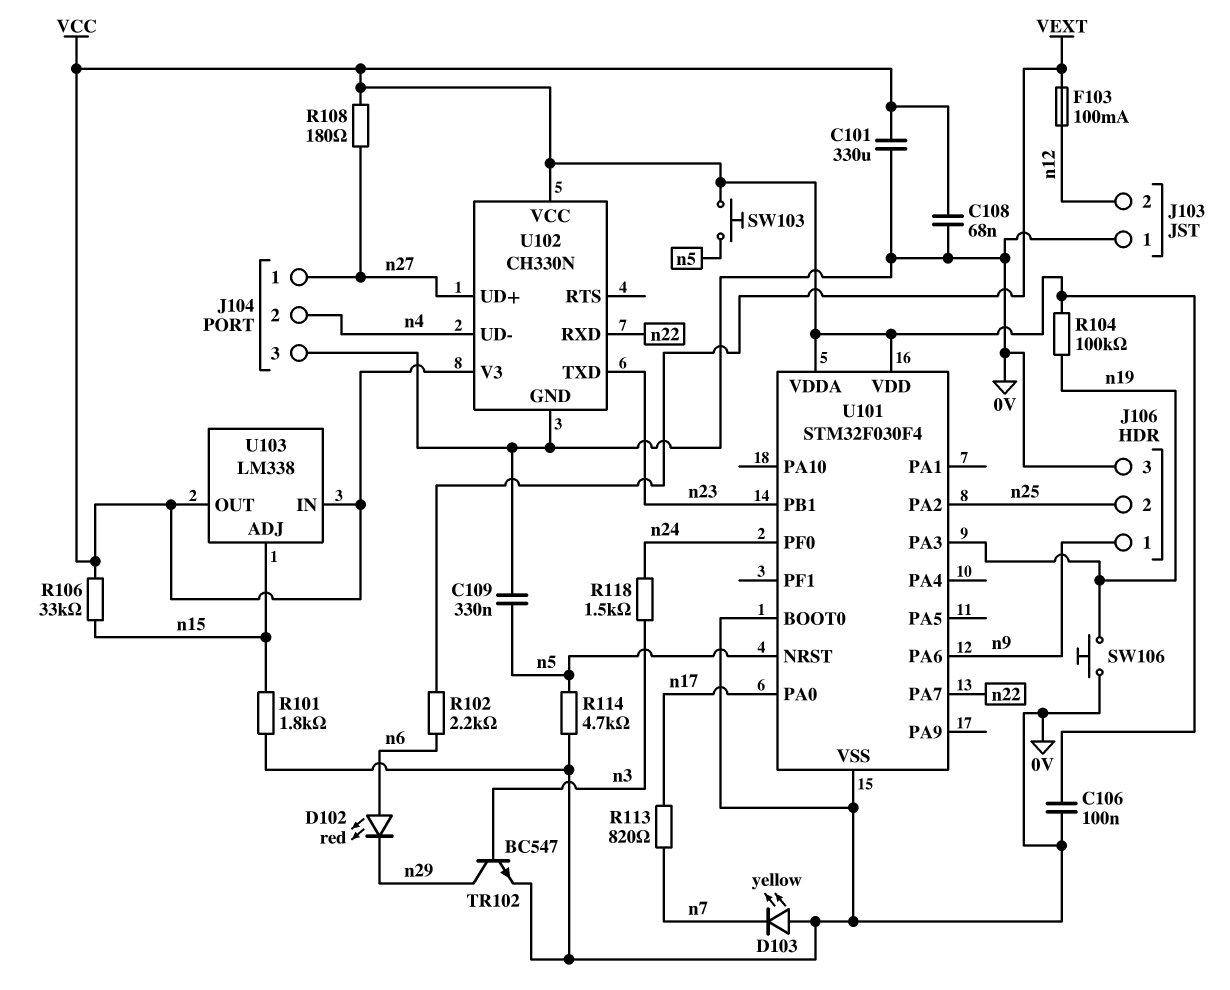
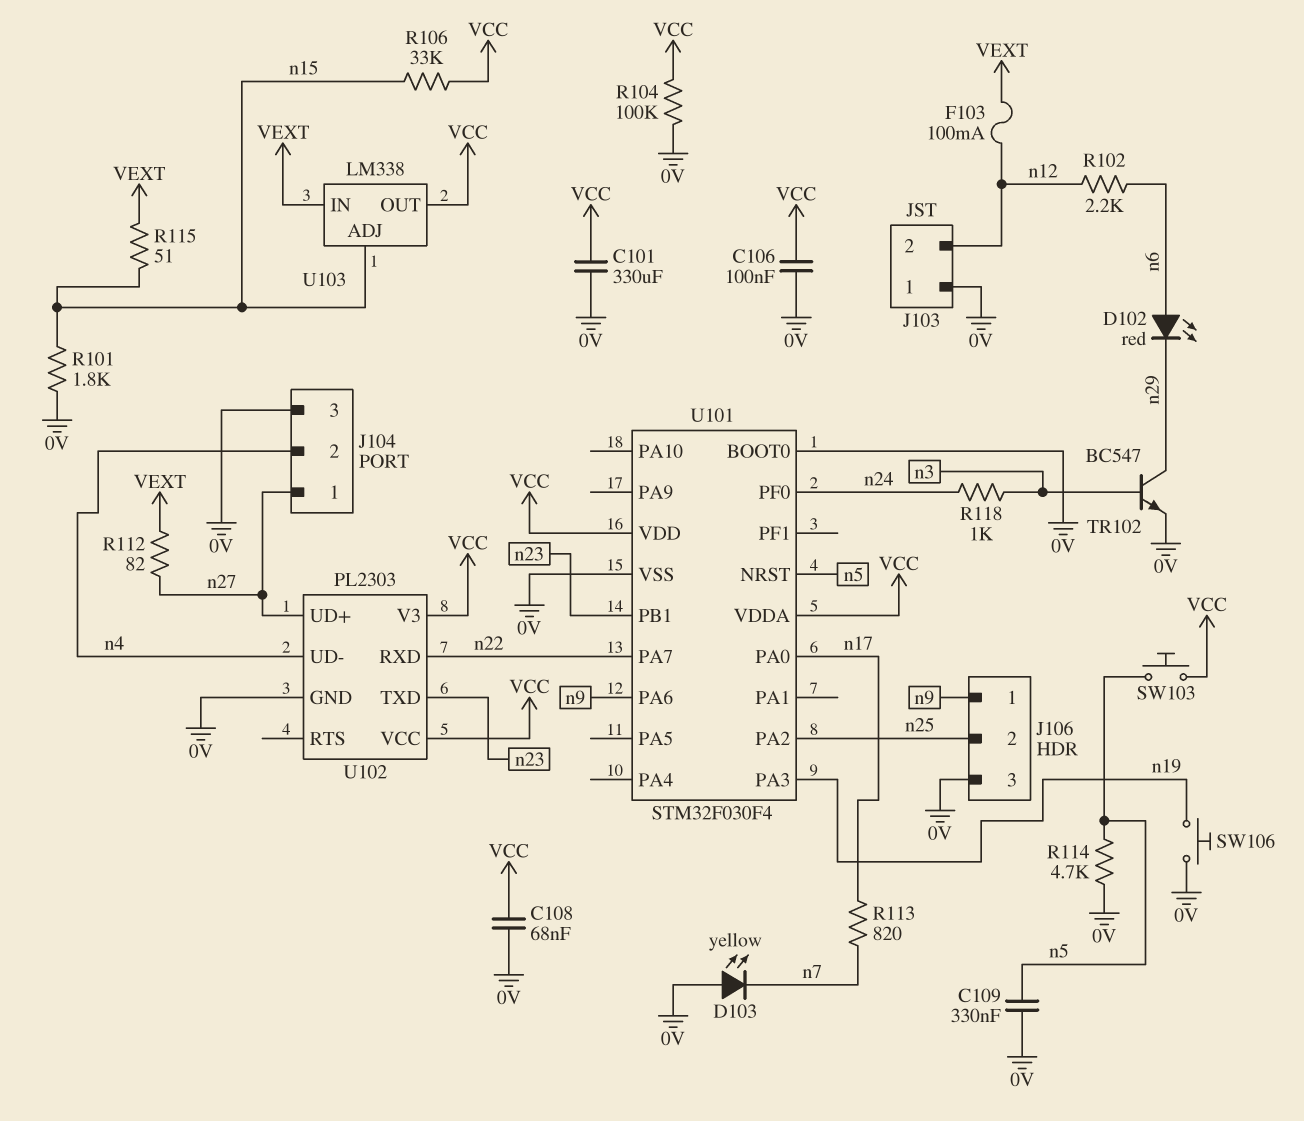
R102: 2.2k (VEXT, n6) -> 2.2k (n6, n12)
R104: 100k (VCC, n19) -> 100k (0V, VCC)
R108: 180 (VCC, n27) -> none
R112: none -> 82 (VEXT, n27)
R115: none -> 51 (VEXT, n15)
R118: 1.5k (n3, n24) -> 1k (n3, n24)
U102: CH330N -> PL2303
U103 pin IN: VCC -> VEXT

